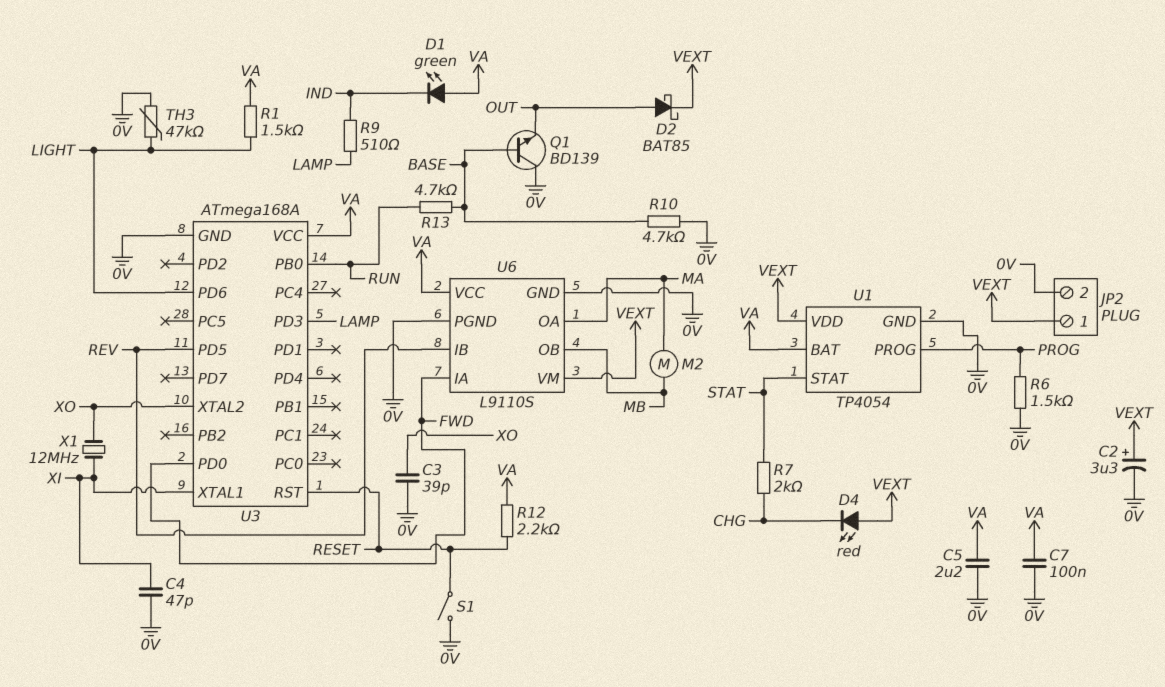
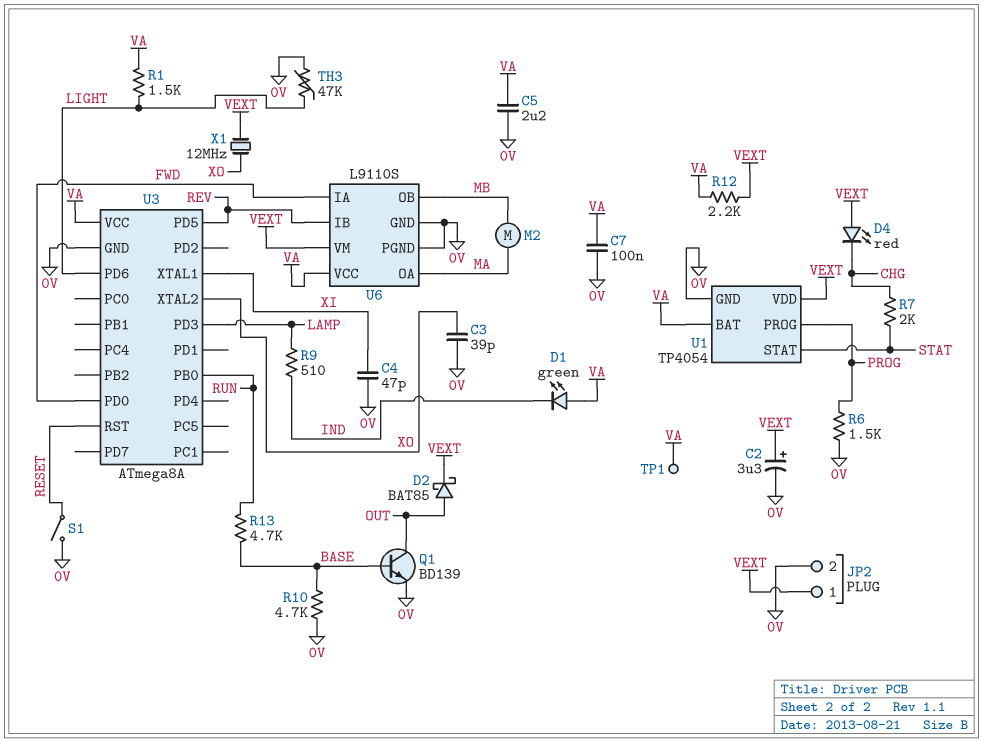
Q1: NPN BD139 (B BASE, C 0V, E OUT) -> NPN BD139 (B BASE, C OUT, E 0V)
R12: 2.2k (RESET, VA) -> 2.2k (VA, VEXT)
TP1: none -> test point (VA)
U3: ATmega168A -> ATmega8A
X1: 12MHz (XI, XO) -> 12MHz (VEXT, XO)

